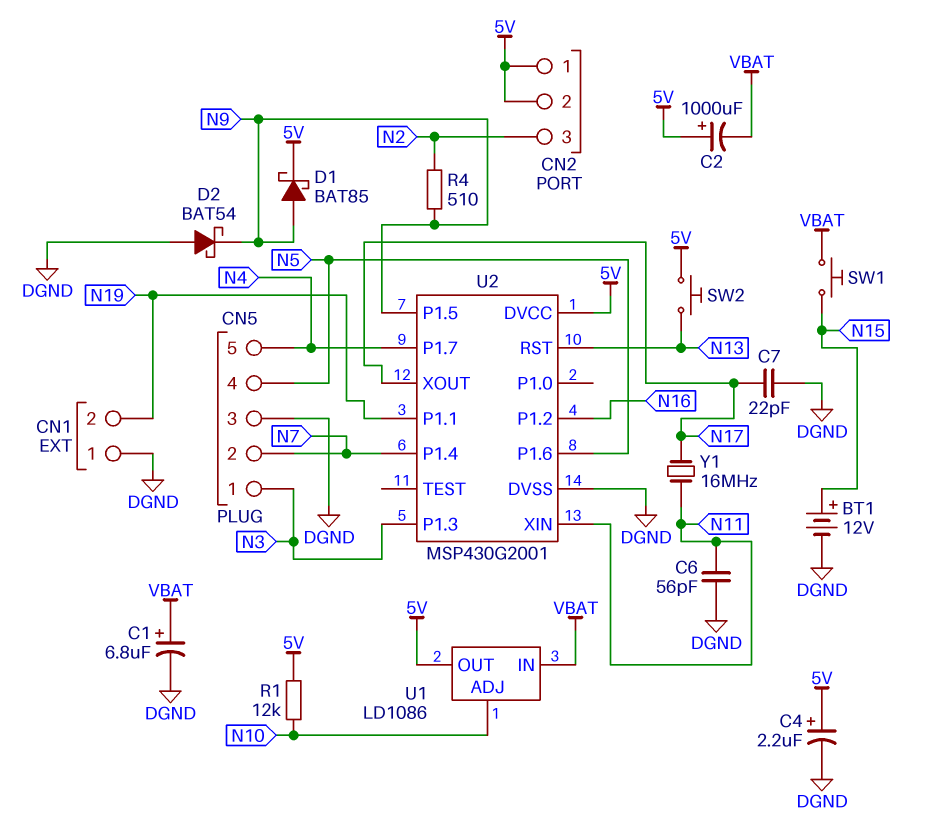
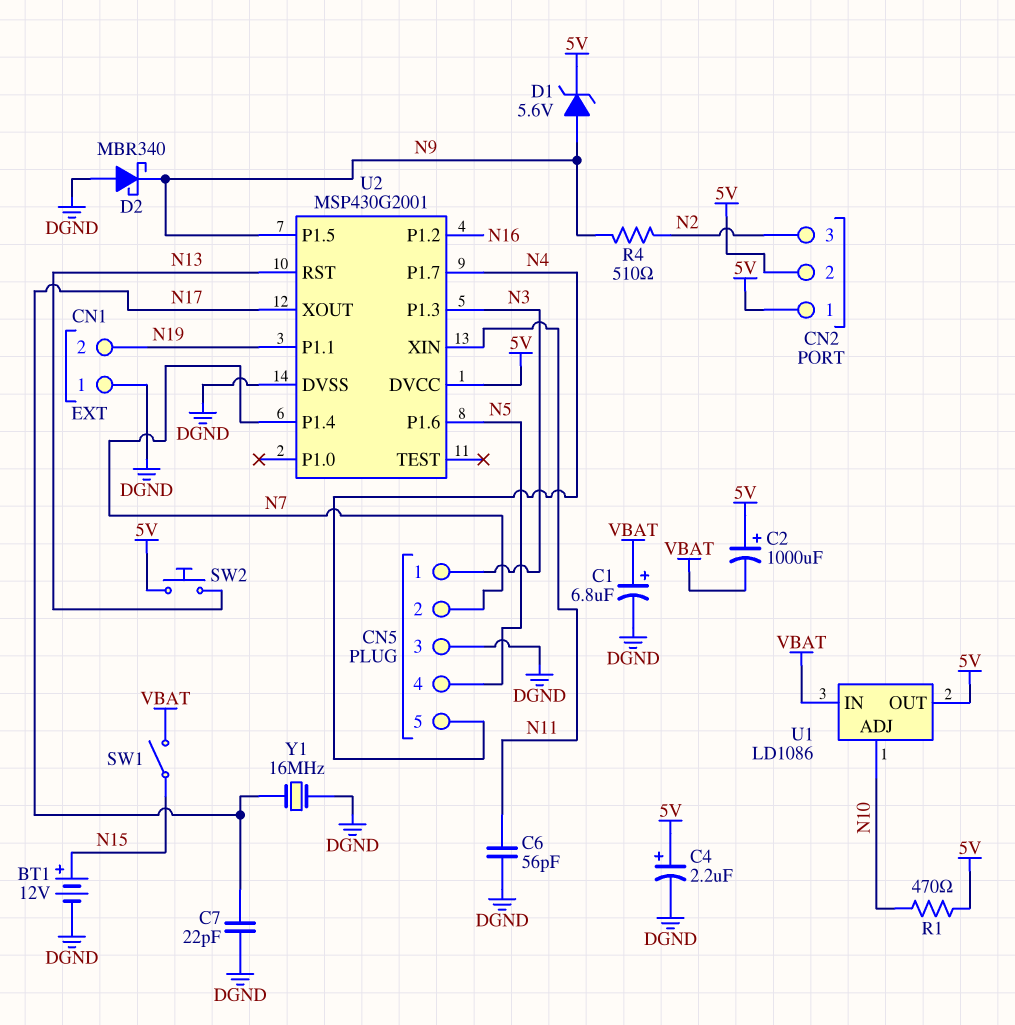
D1: schottky BAT85 (A N9, K 5V) -> zener 5.6V (A N9, K 5V)
D2: schottky BAT54 (A DGND, K N9) -> schottky MBR340 (A DGND, K N9)
R1: 12k (5V, N10) -> 470 (5V, N10)
SW1: button (N15, VBAT) -> switch (N15, VBAT)
Y1: 16MHz (N11, N17) -> 16MHz (DGND, N17)

